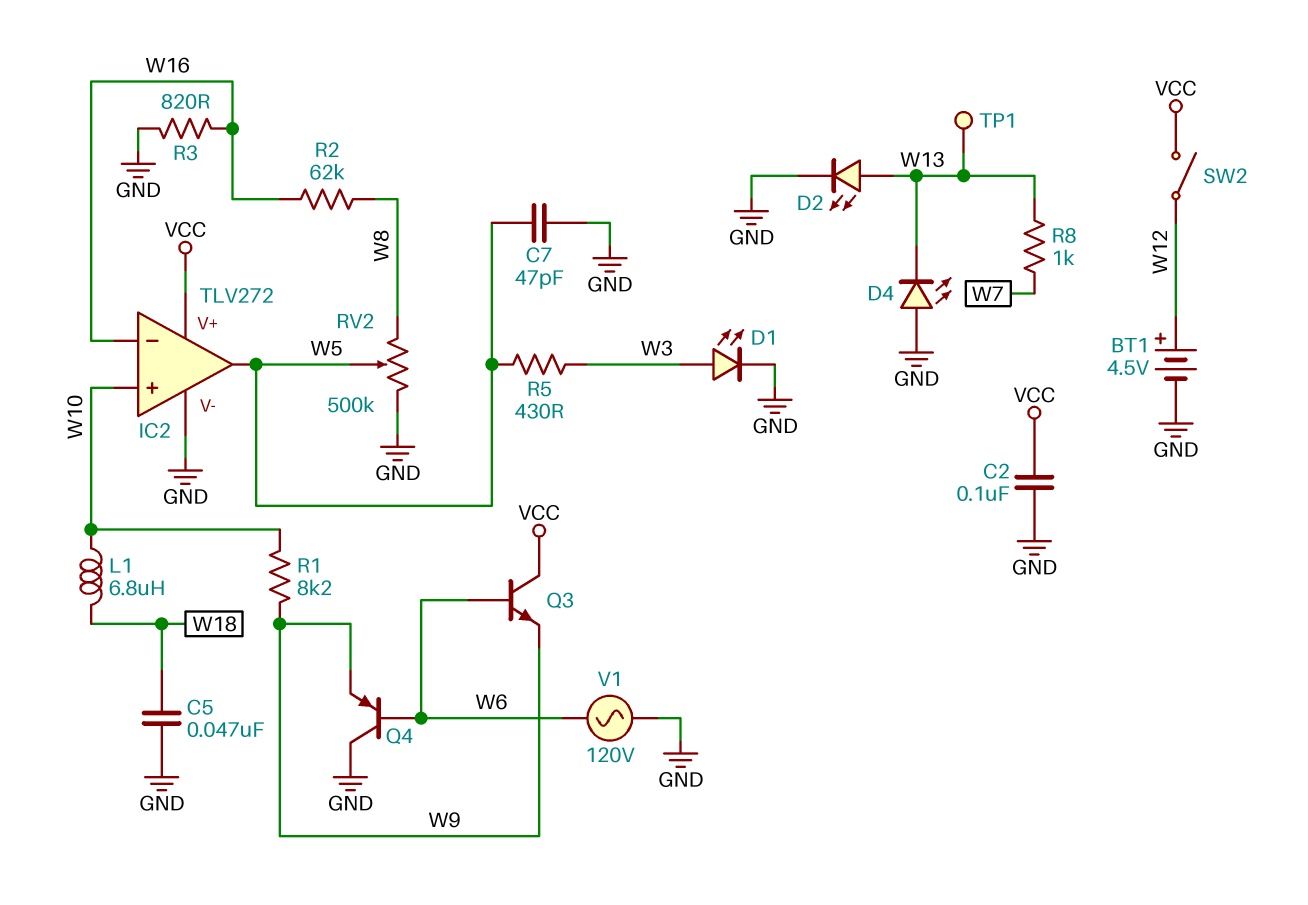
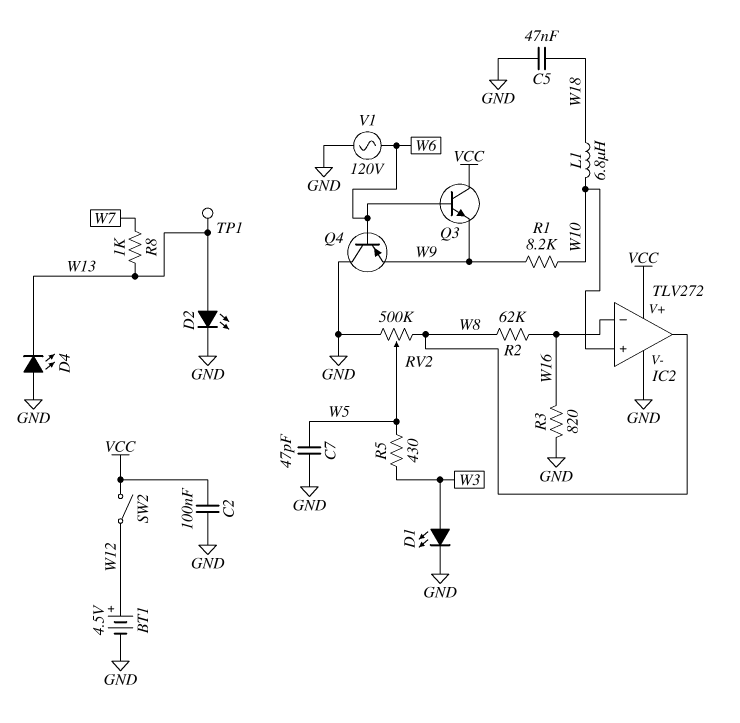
IC2 pin out: W5 -> W8

